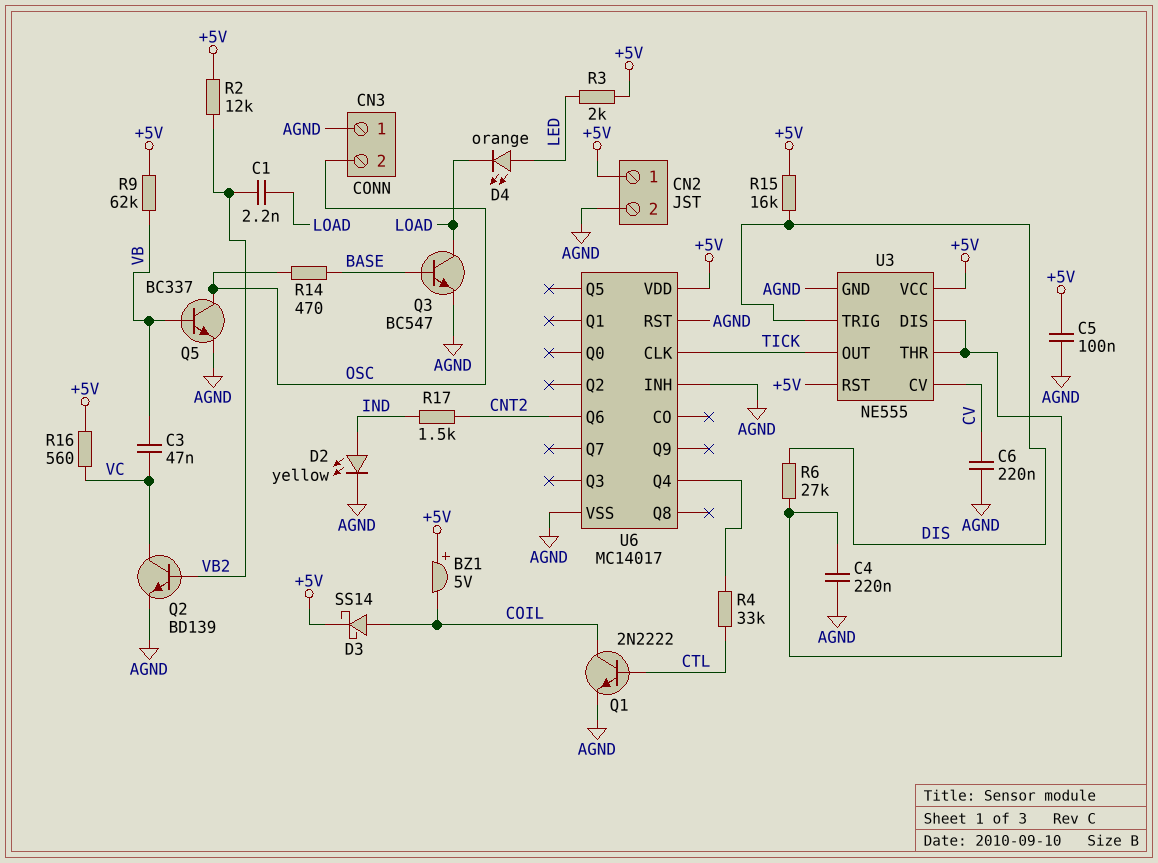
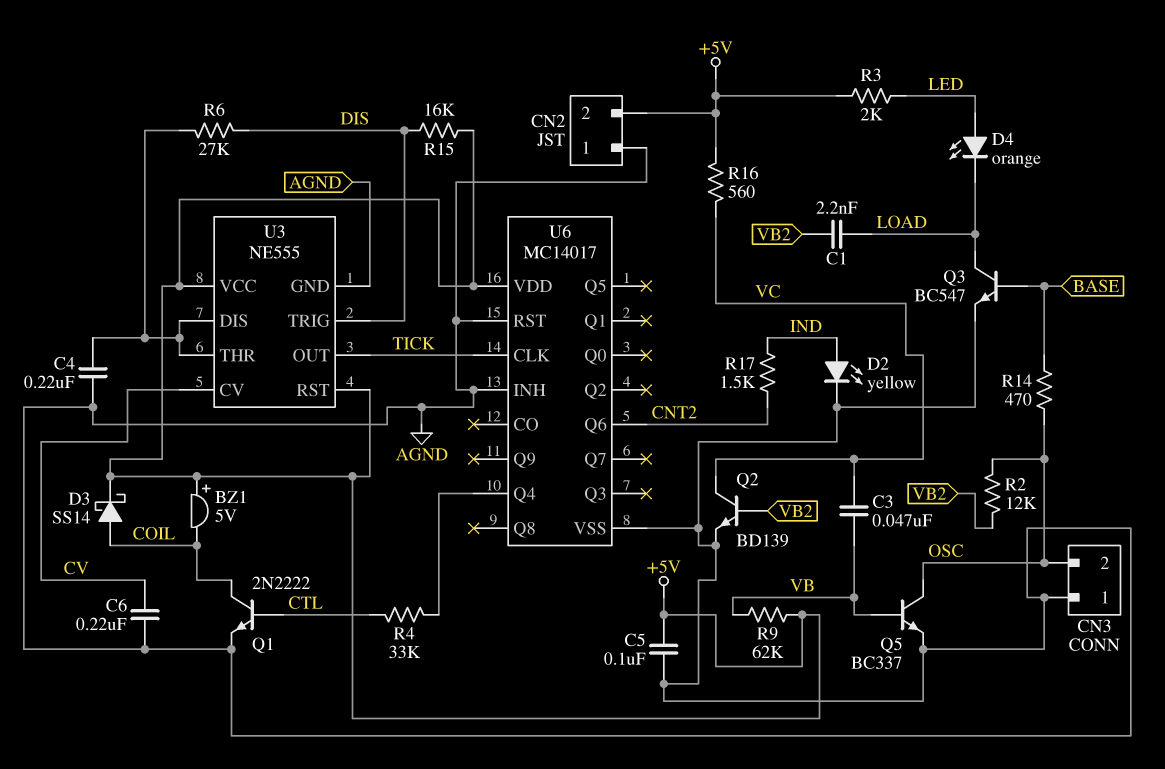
CN2 pin 1: +5V -> AGND
CN2 pin 2: AGND -> +5V
R2: 12k (+5V, VB2) -> 12k (OSC, VB2)

